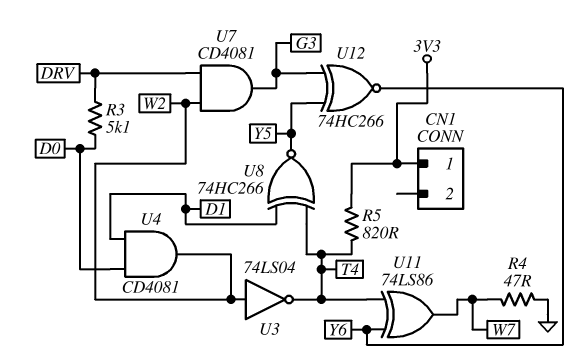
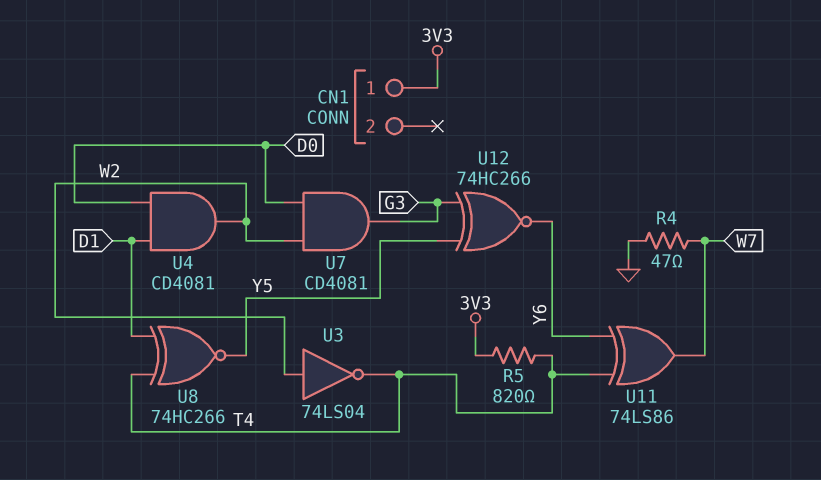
R3: 5.1k (D0, DRV) -> none
U7: AND CD4081 (in DRV, in W2, out G3) -> AND CD4081 (in D0, in W2, out G3)

